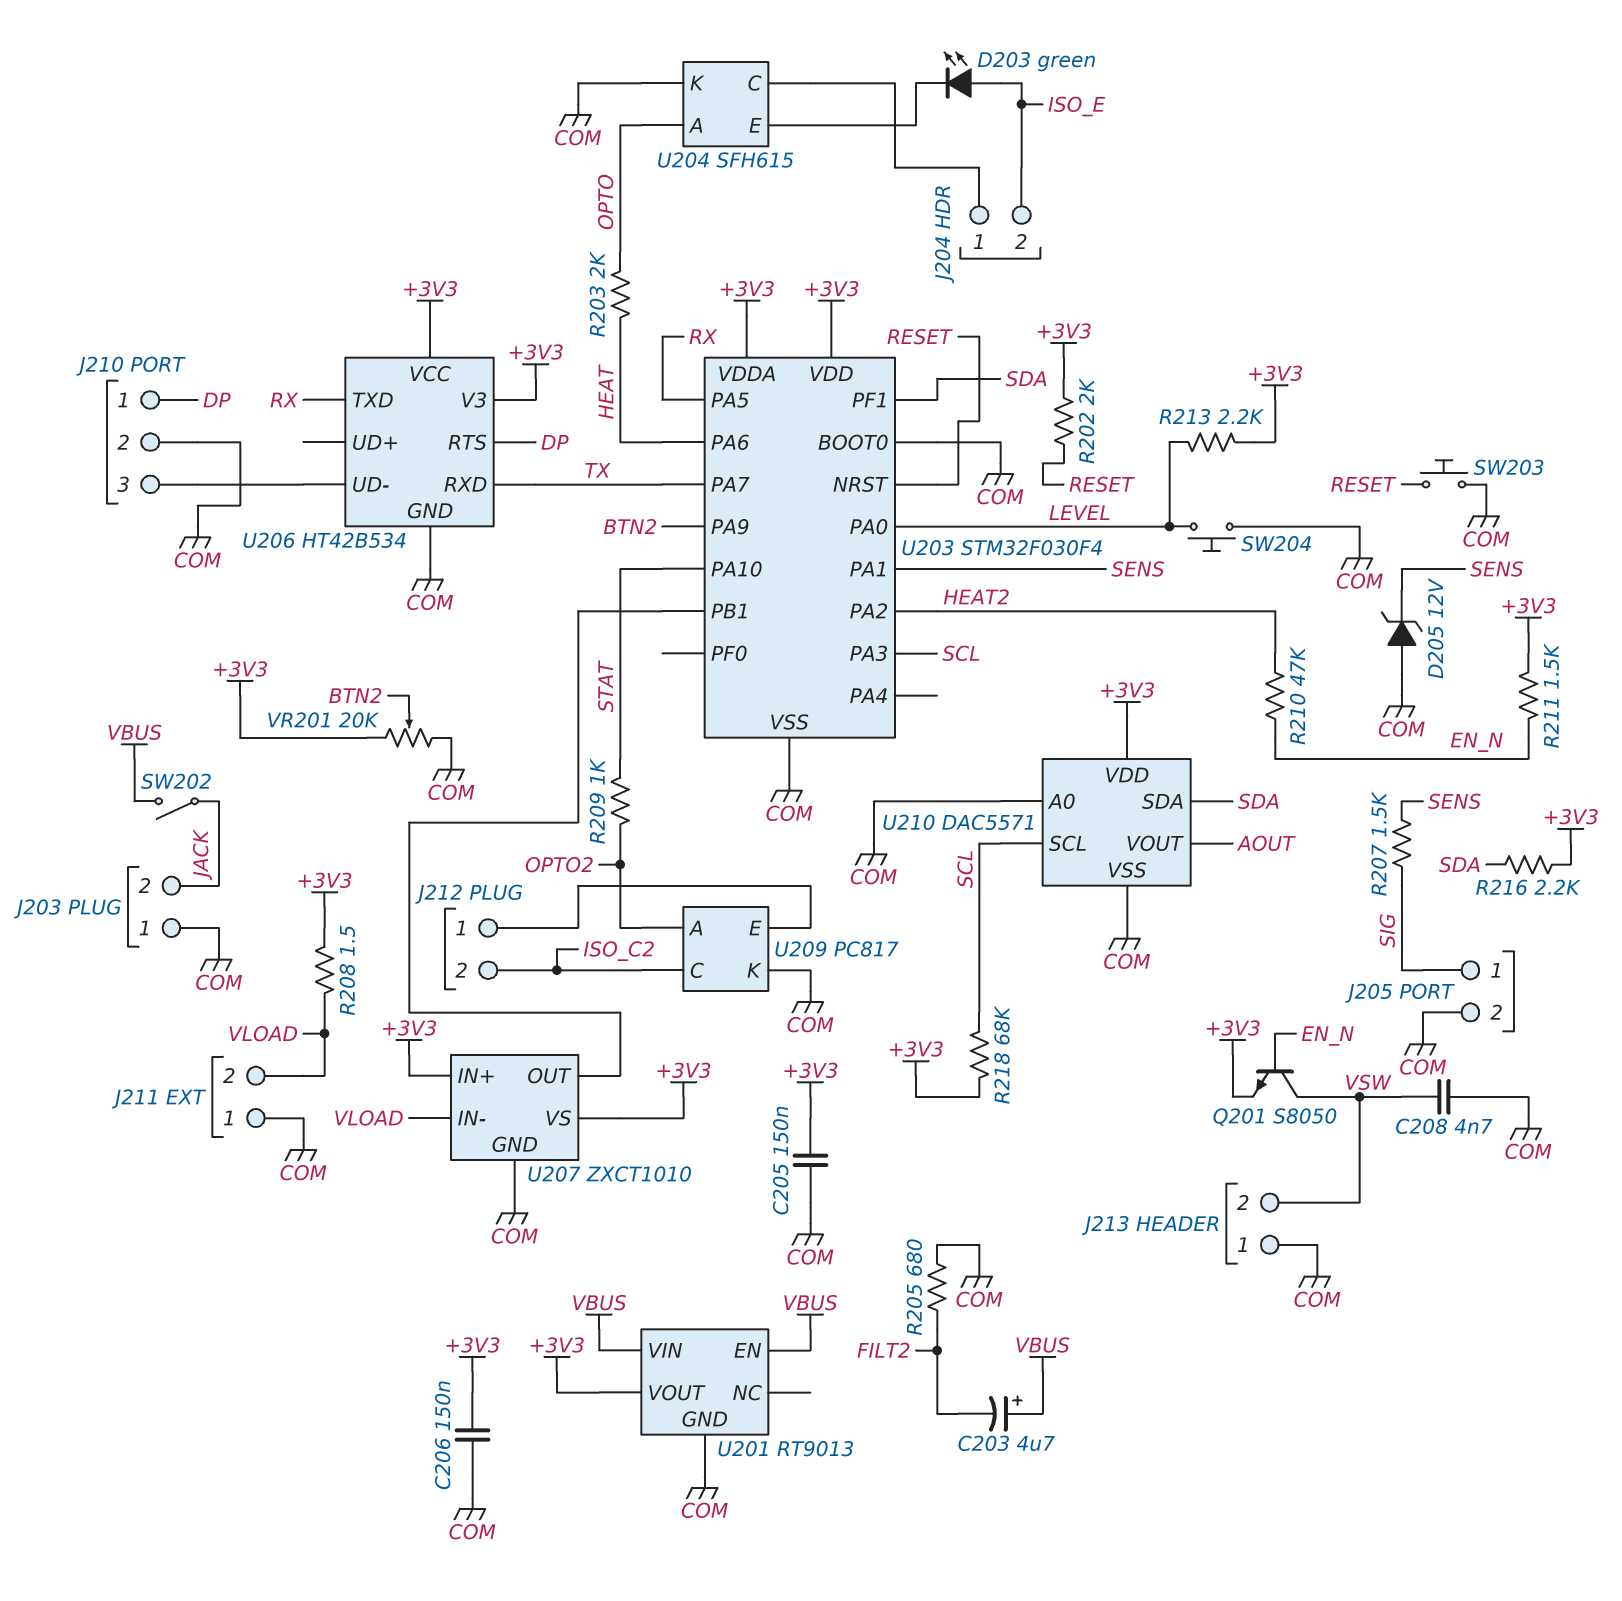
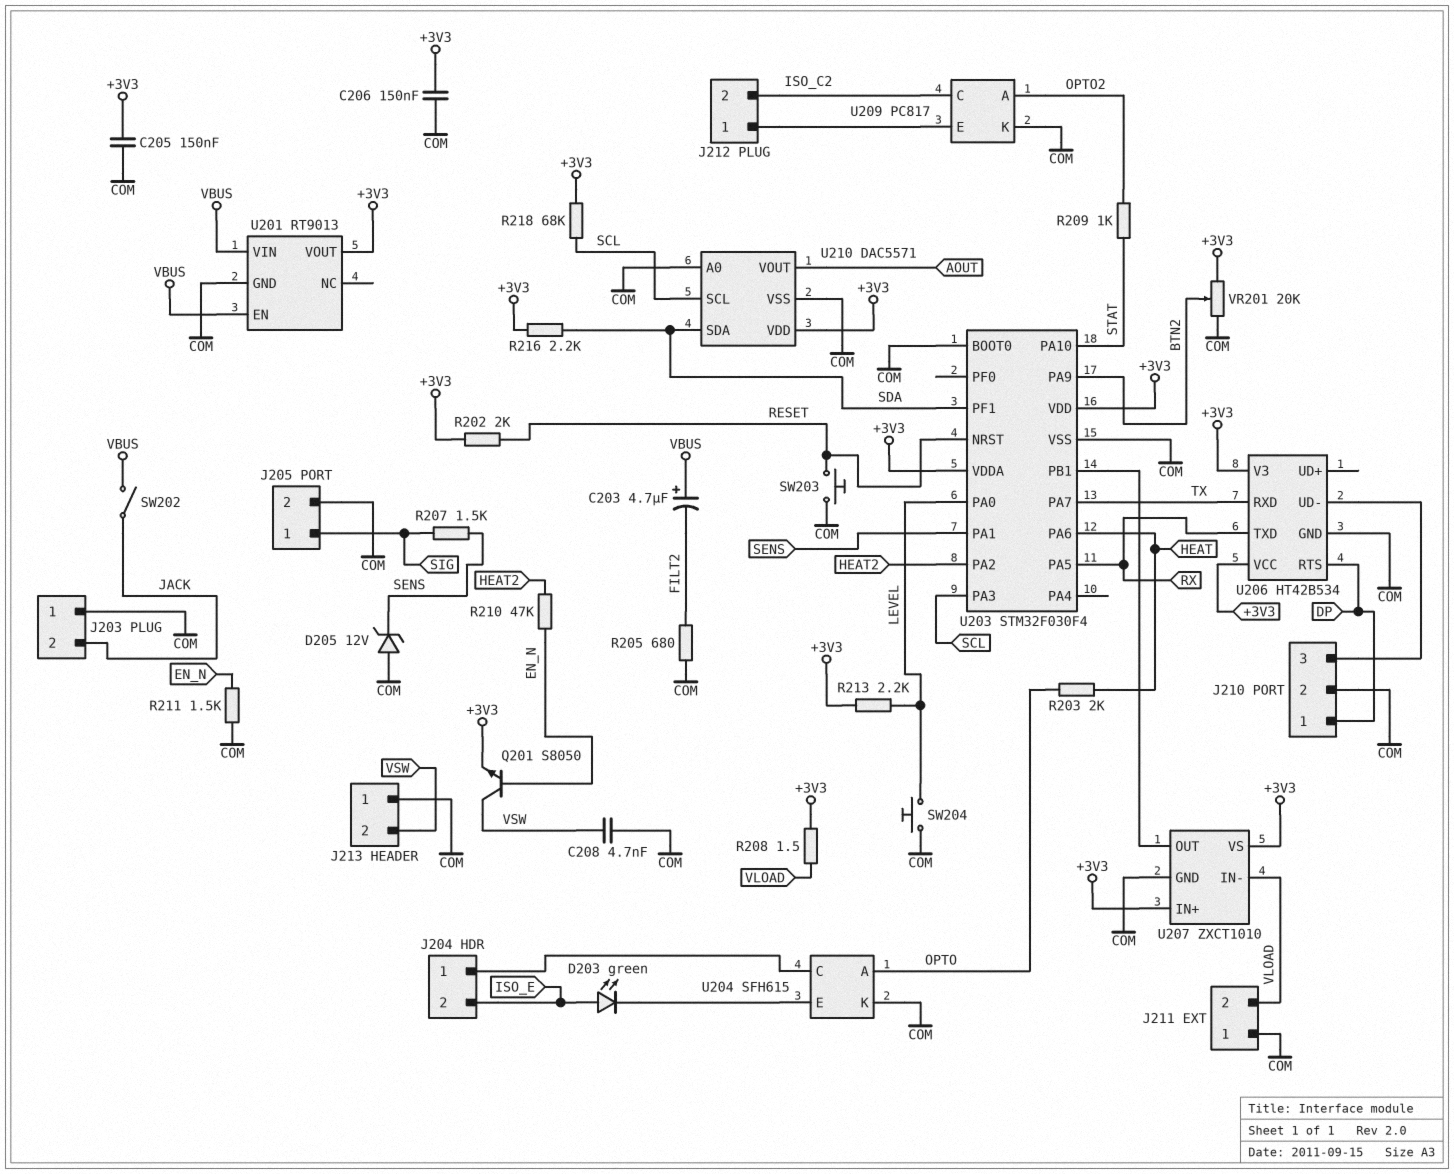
R211: 1.5k (+3V3, EN_N) -> 1.5k (COM, EN_N)

